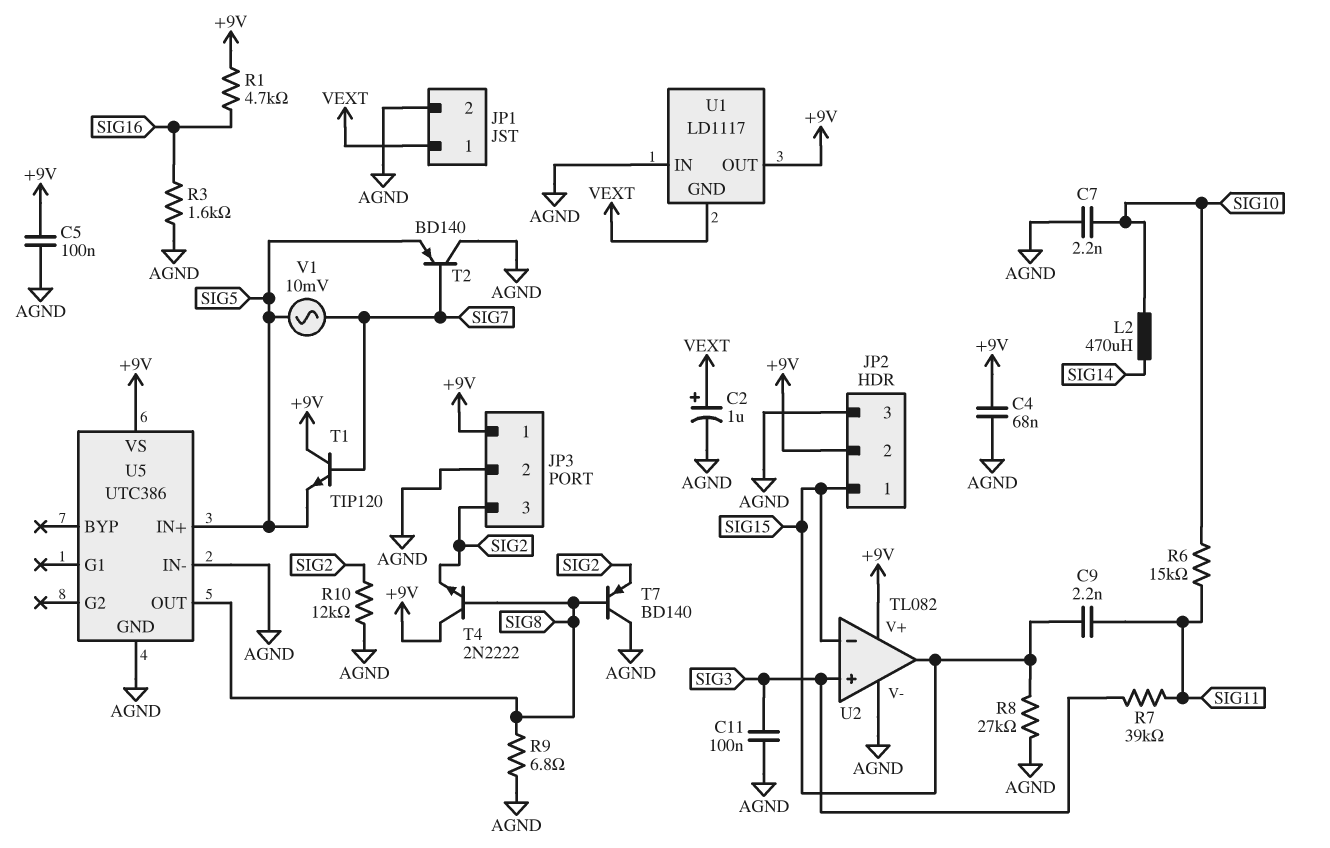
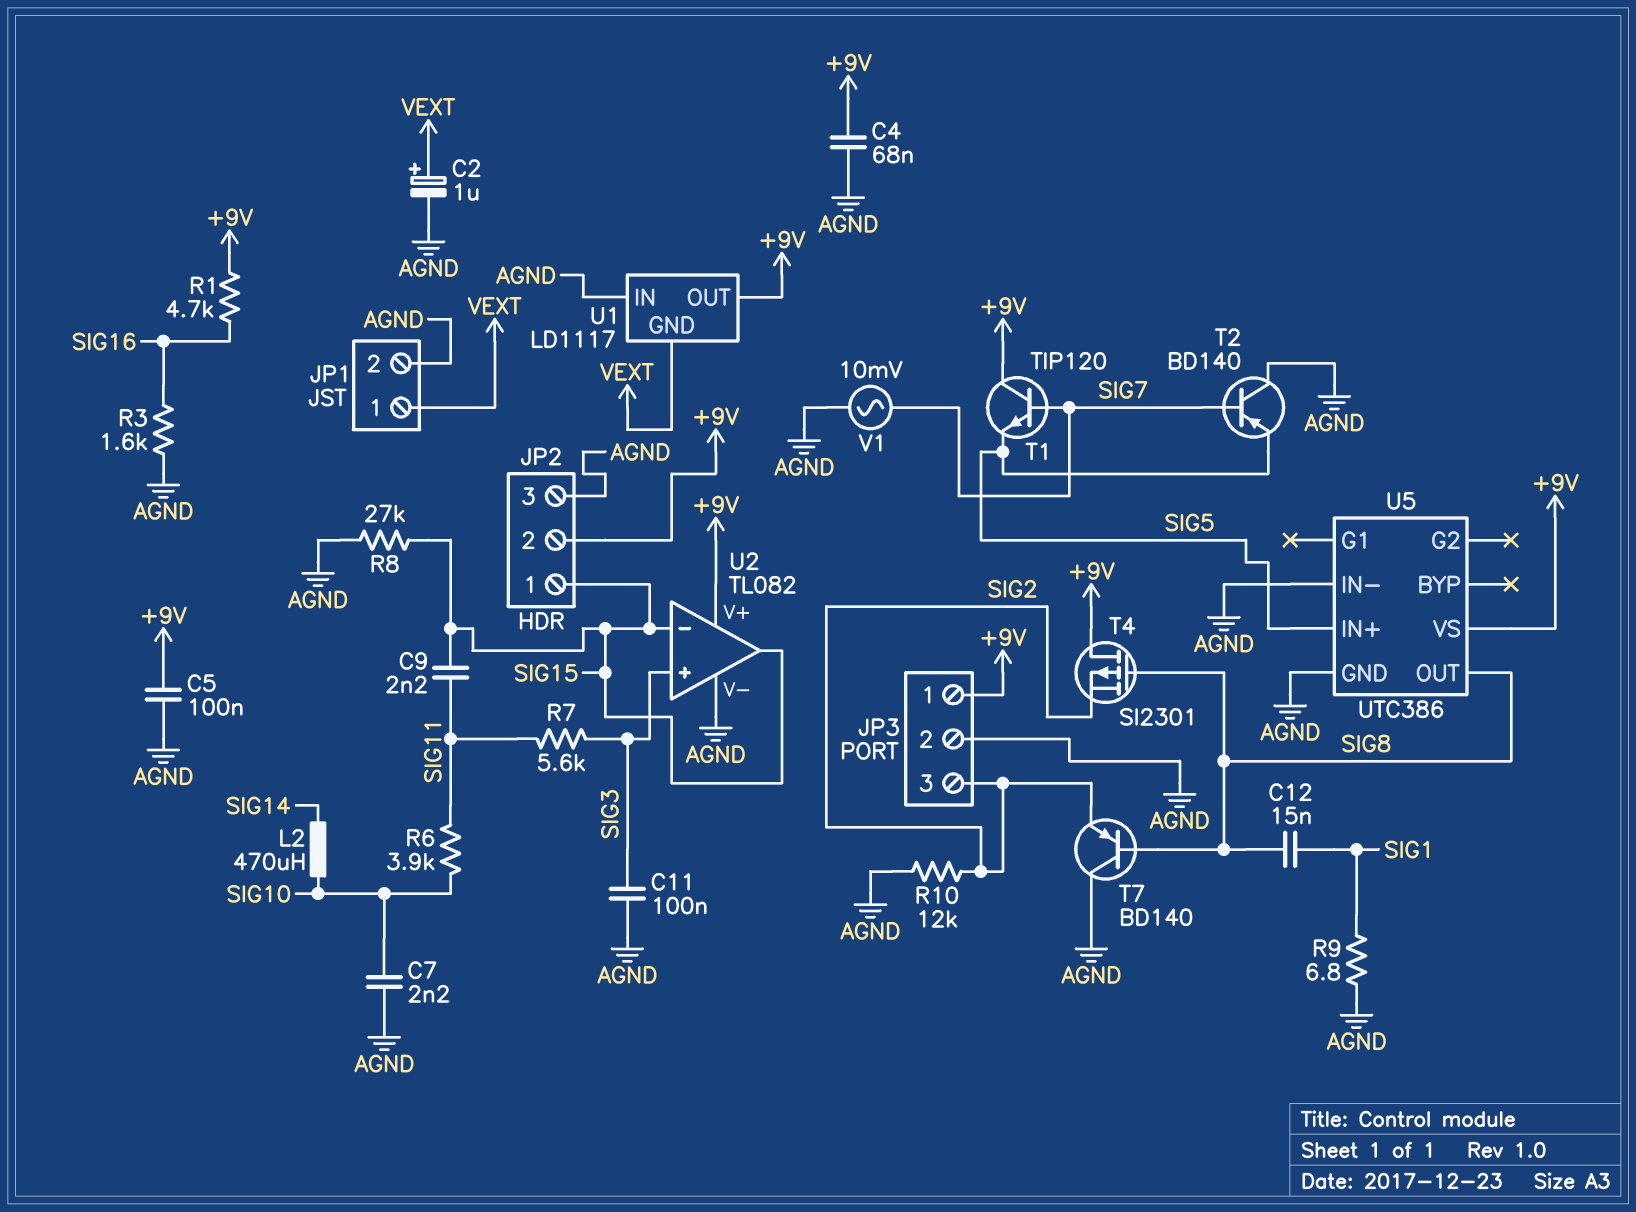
C12: none -> 15nF (SIG1, SIG8)
R6: 15k (SIG10, SIG11) -> 3.9k (SIG10, SIG11)
R7: 39k (SIG3, SIG11) -> 5.6k (SIG3, SIG11)
R9: 6.8 (AGND, SIG8) -> 6.8 (AGND, SIG1)
T4: NPN 2N2222 (B SIG8, C +9V, E SIG2) -> PMOS SI2301 (G SIG8, D +9V, S SIG2)
V1: AC 10mV (SIG5, SIG7) -> AC 10mV (AGND, SIG7)

